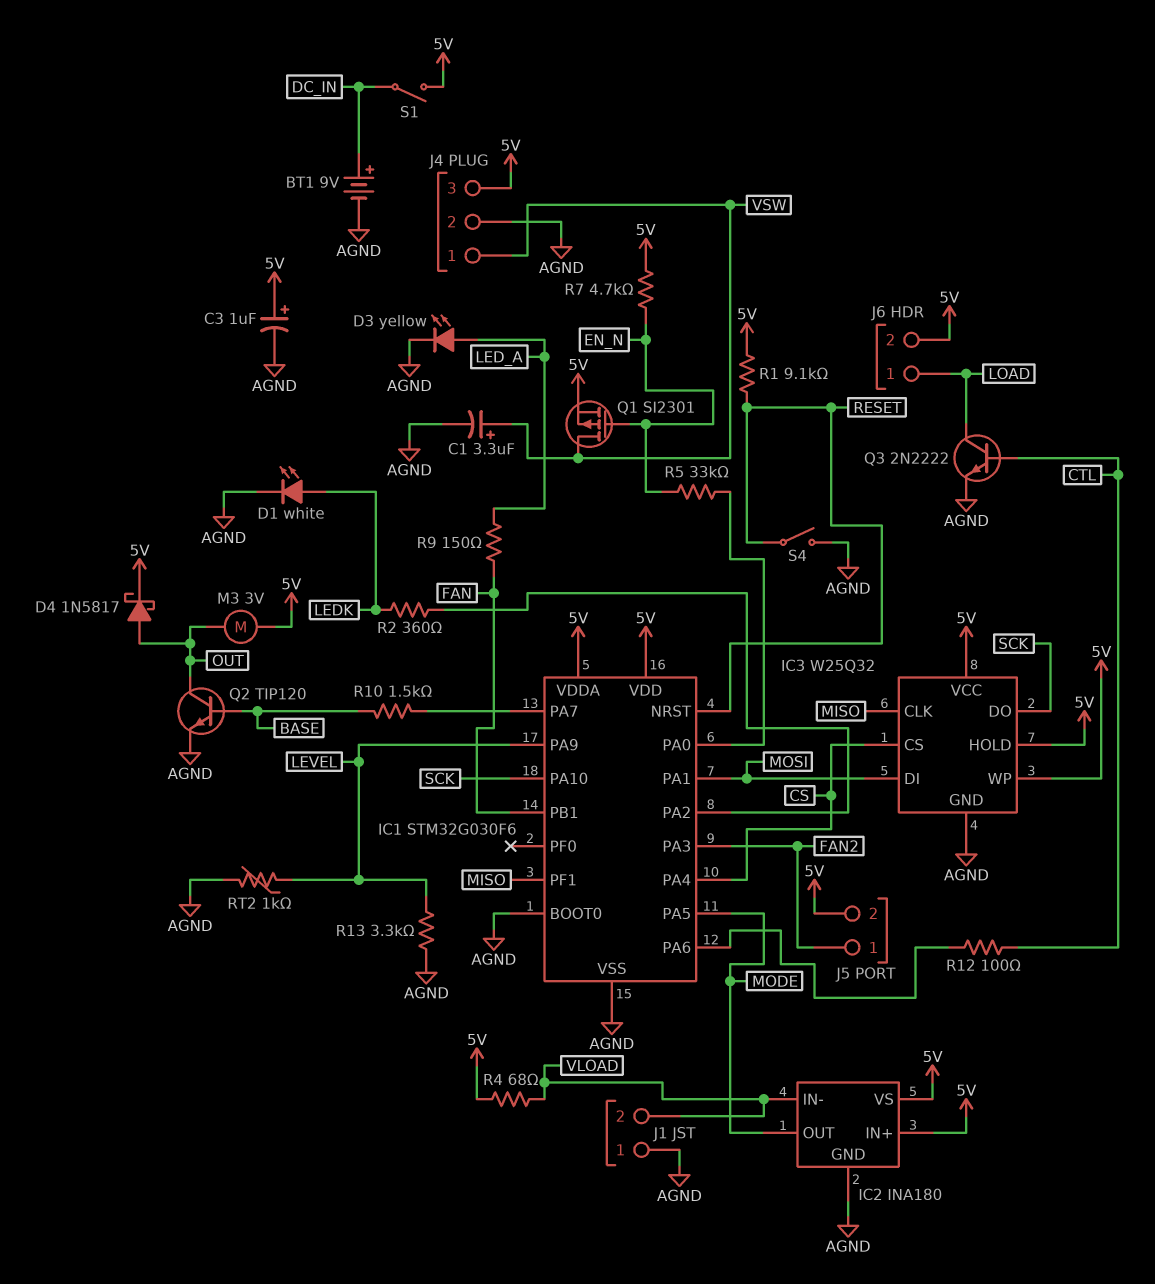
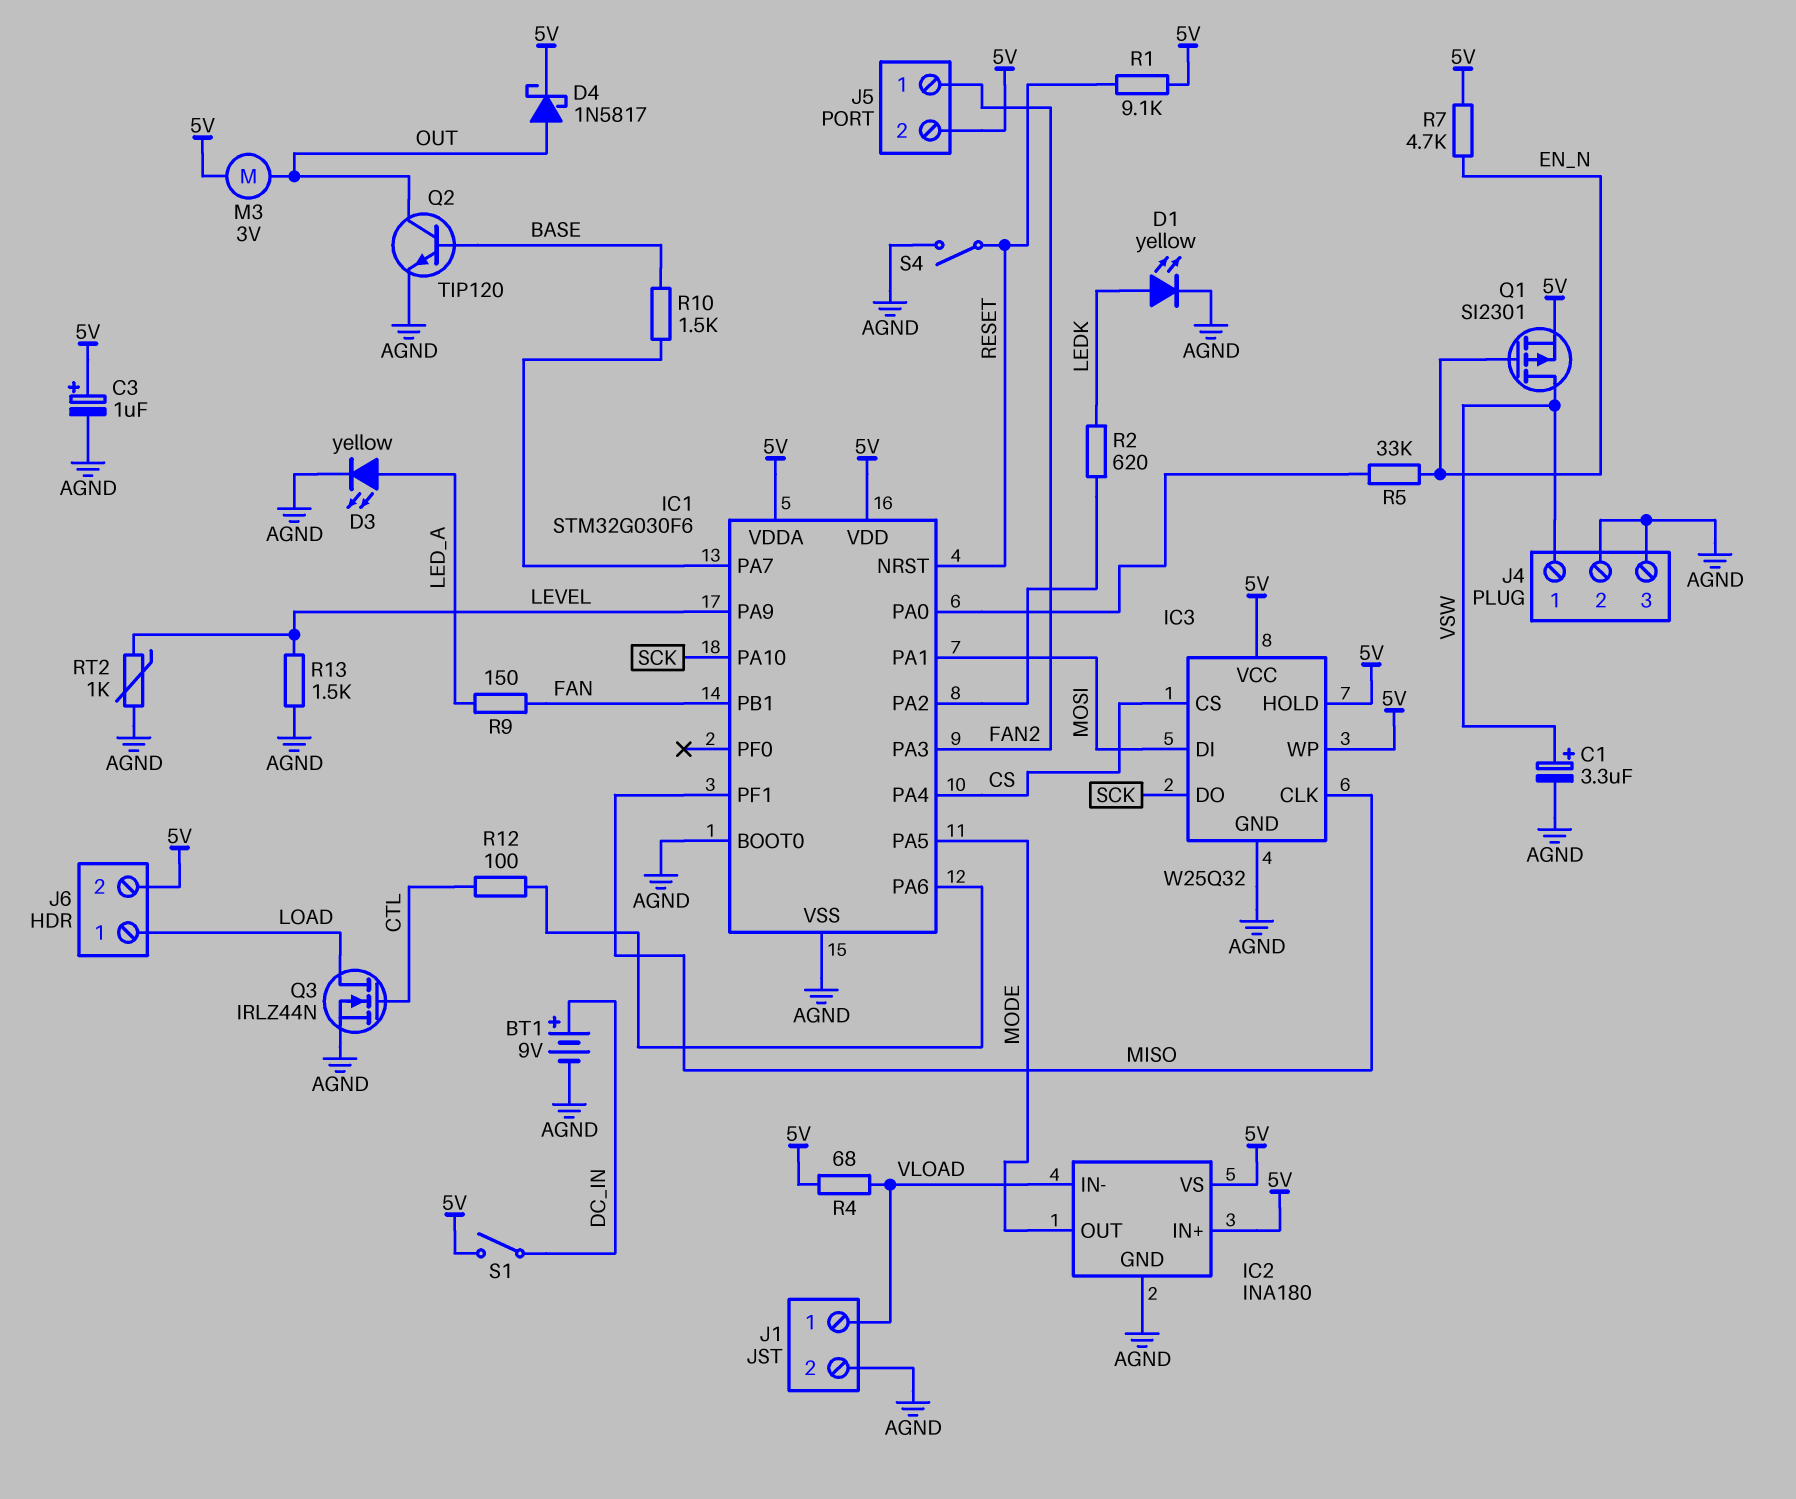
D1: LED white (A LEDK, K AGND) -> LED yellow (A LEDK, K AGND)
J1 pin 1: AGND -> VLOAD
J1 pin 2: VLOAD -> AGND
J4 pin 3: 5V -> AGND
Q3: NPN 2N2222 (B CTL, C LOAD, E AGND) -> NMOS IRLZ44N (G CTL, D LOAD, S AGND)
R2: 360 (IC1/PA2, LEDK) -> 620 (IC1/PA2, LEDK)
R13: 3.3k (AGND, LEVEL) -> 1.5k (AGND, LEVEL)

